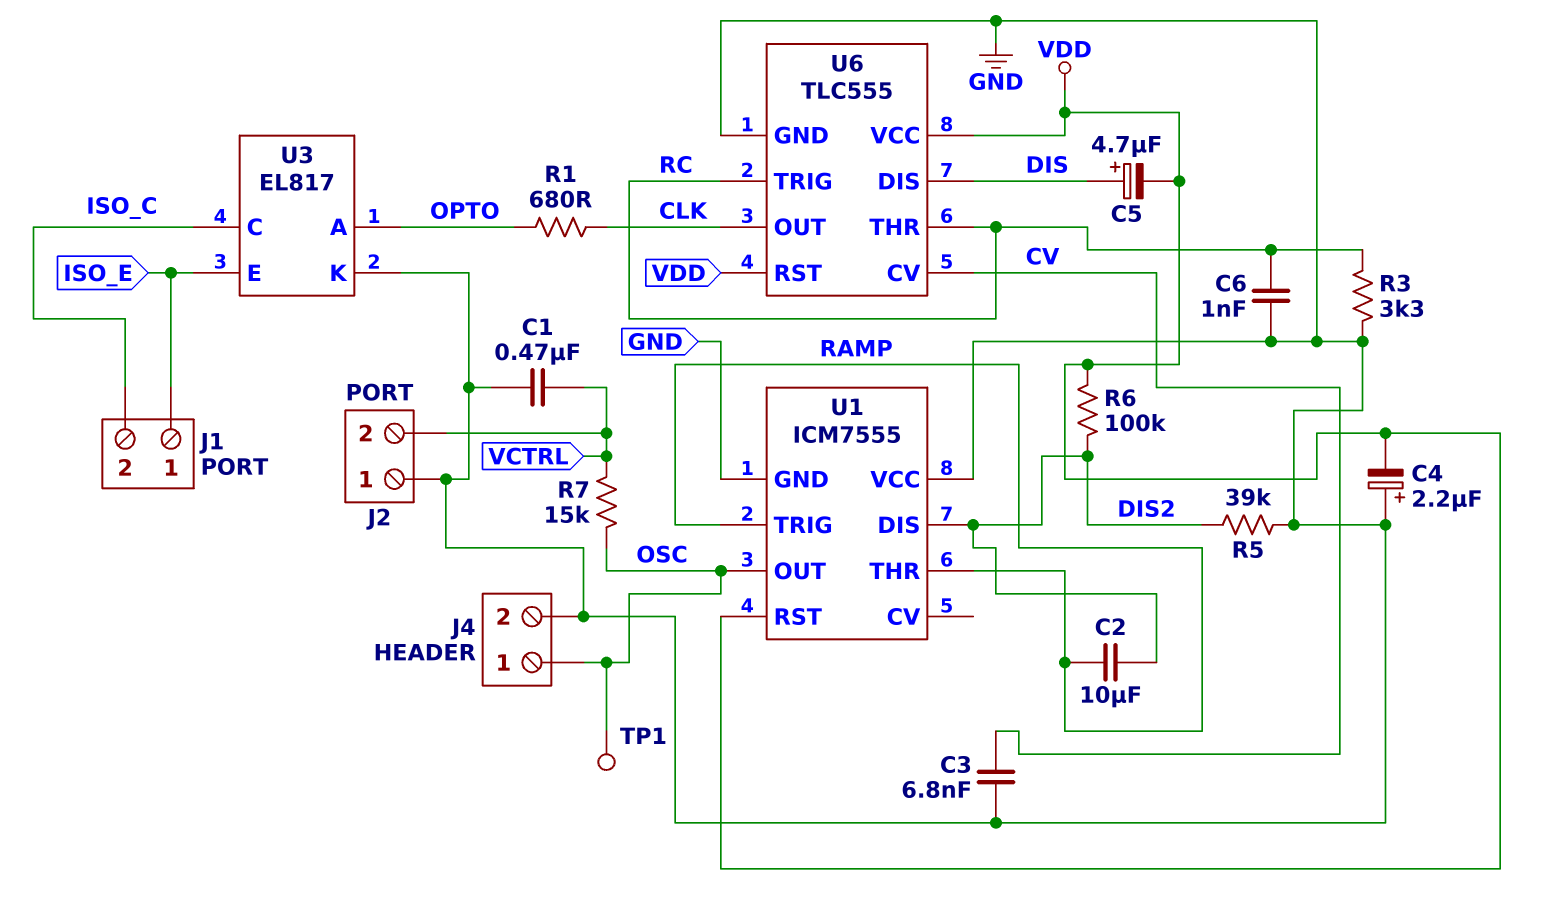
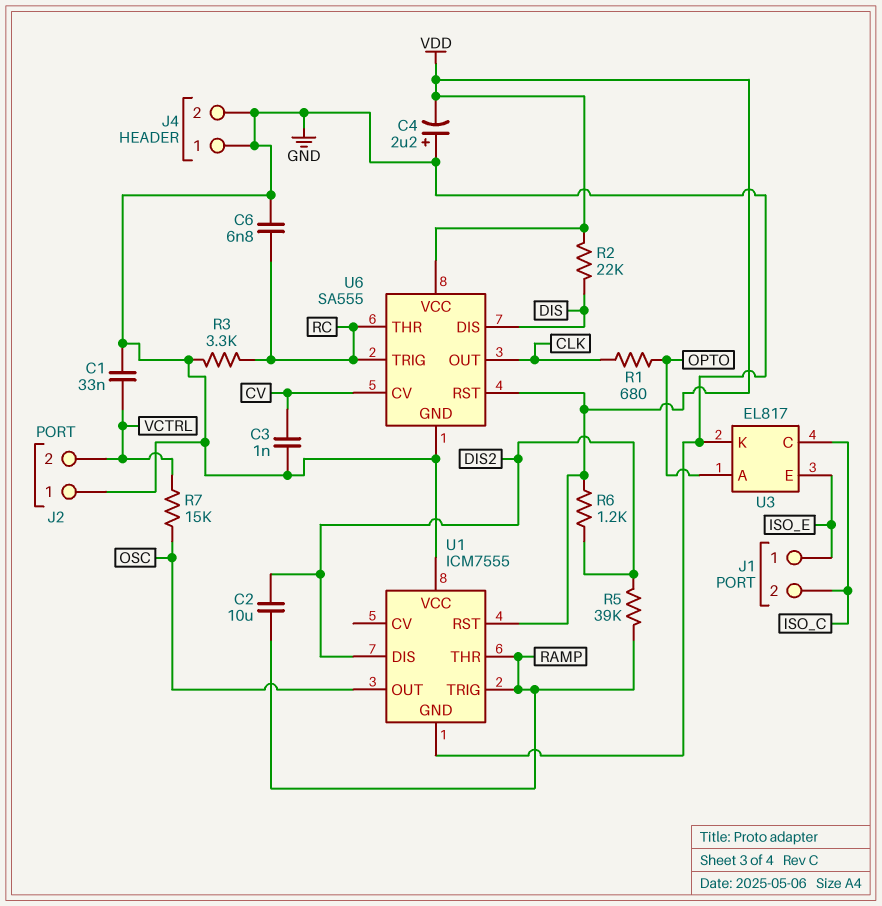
C1: 470nF (GND, VCTRL) -> 33nF (GND, VCTRL)
C3: 6.8nF (CV, GND) -> 1nF (CV, GND)
C5: 4.7uF (plus DIS, minus VDD) -> none
C6: 1nF (GND, RC) -> 6.8nF (GND, RC)
J4 pin 1: OSC -> GND
R2: none -> 22k (DIS, VDD)
R5: 39k (DIS2, GND) -> 39k (DIS2, RAMP)
R6: 100k (DIS2, VDD) -> 1.2k (DIS2, VDD)
TP1: test point (OSC) -> none
U6: TLC555 -> SA555

